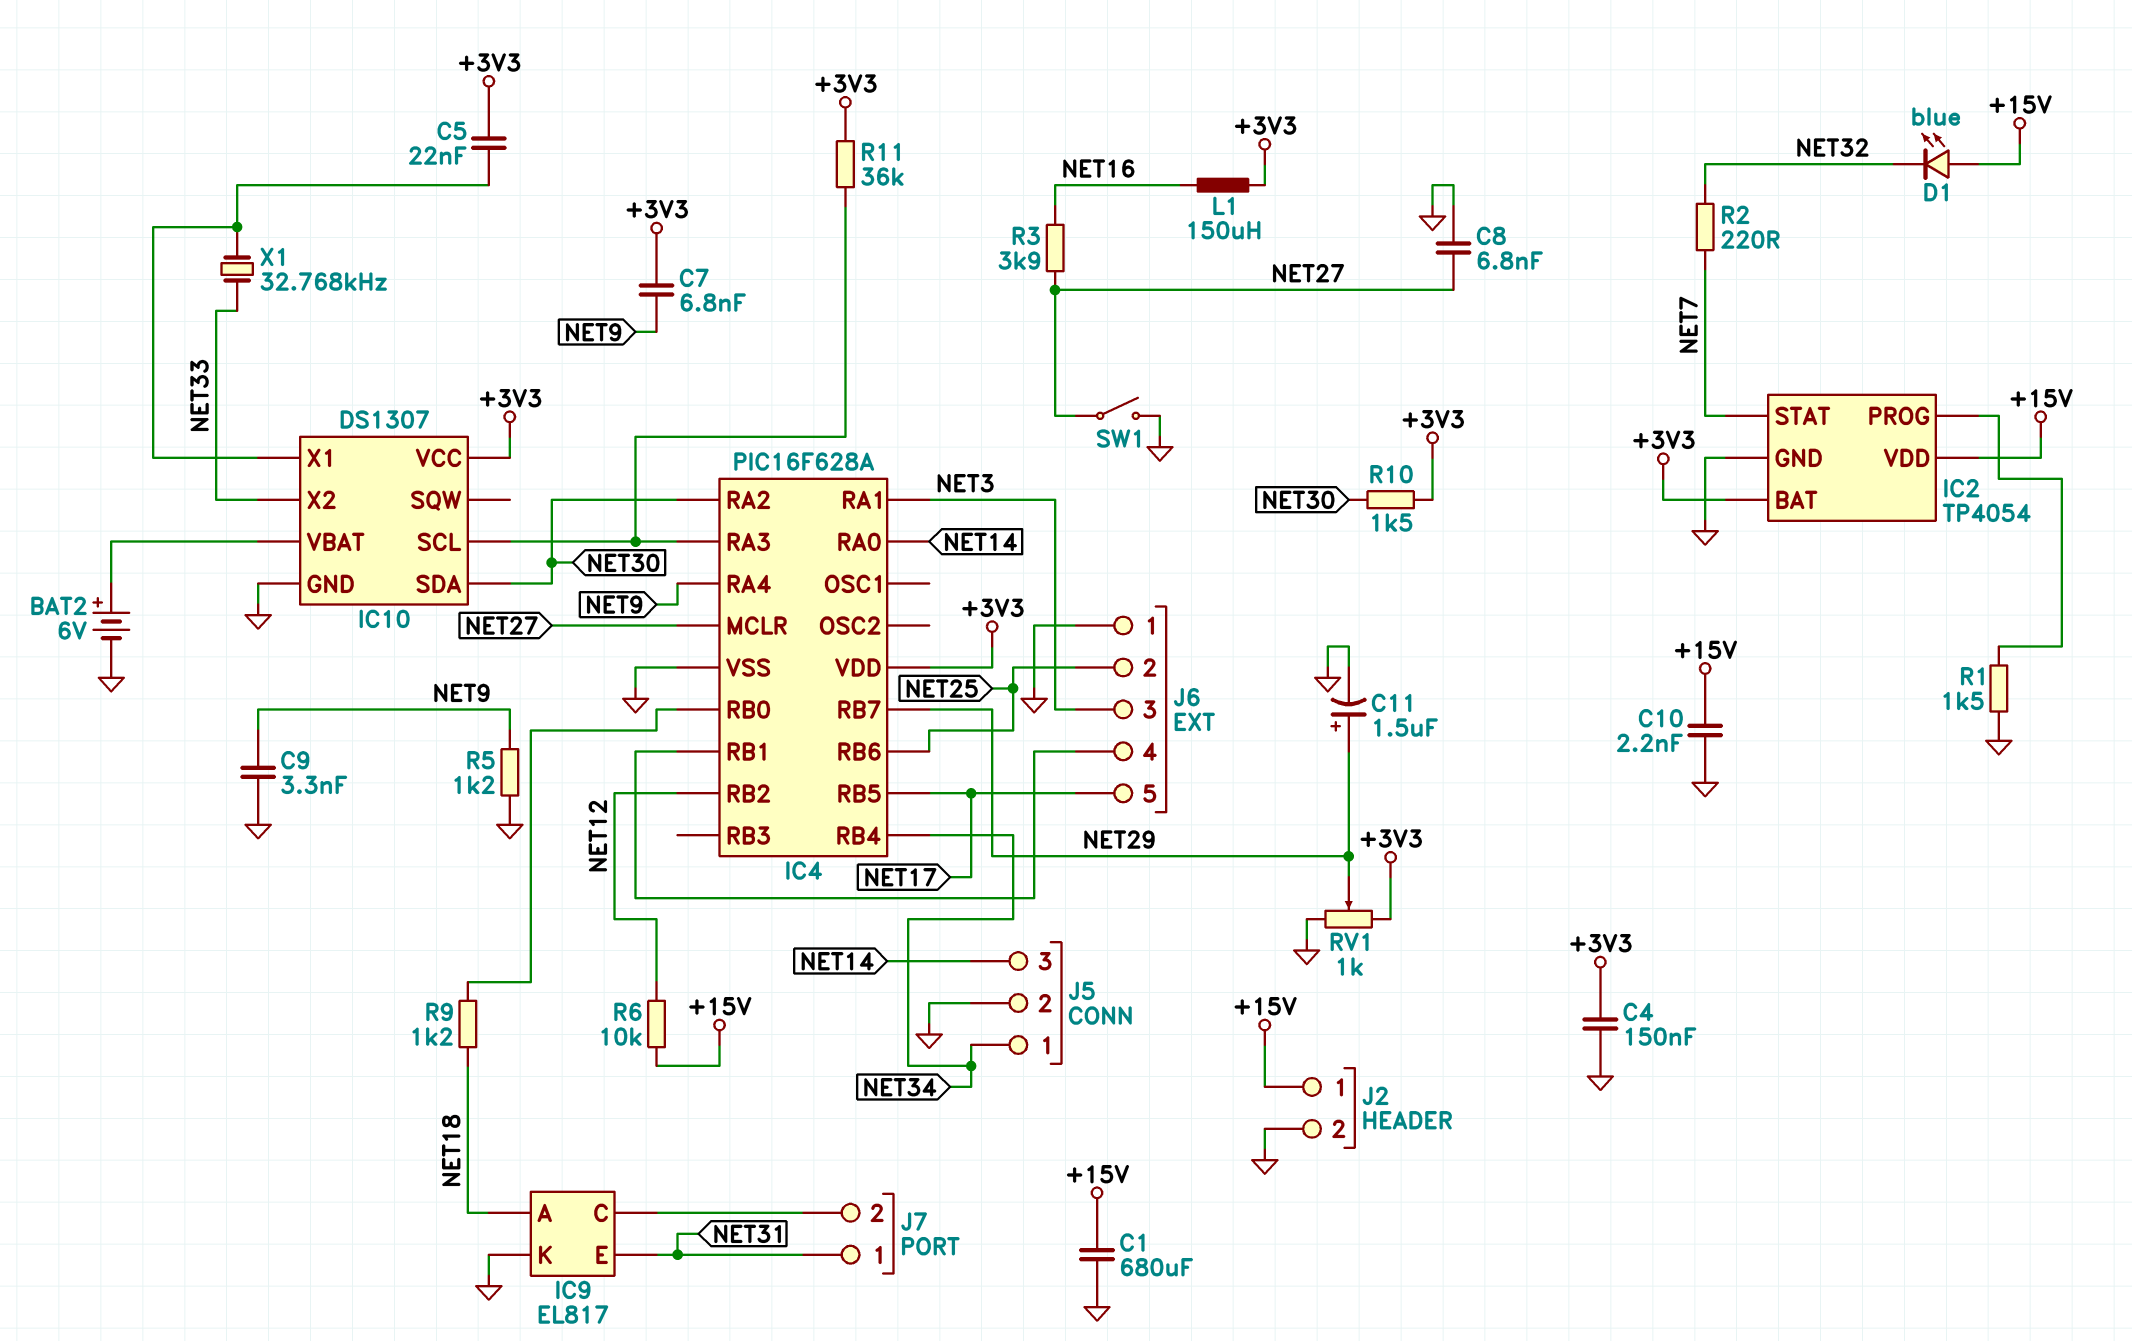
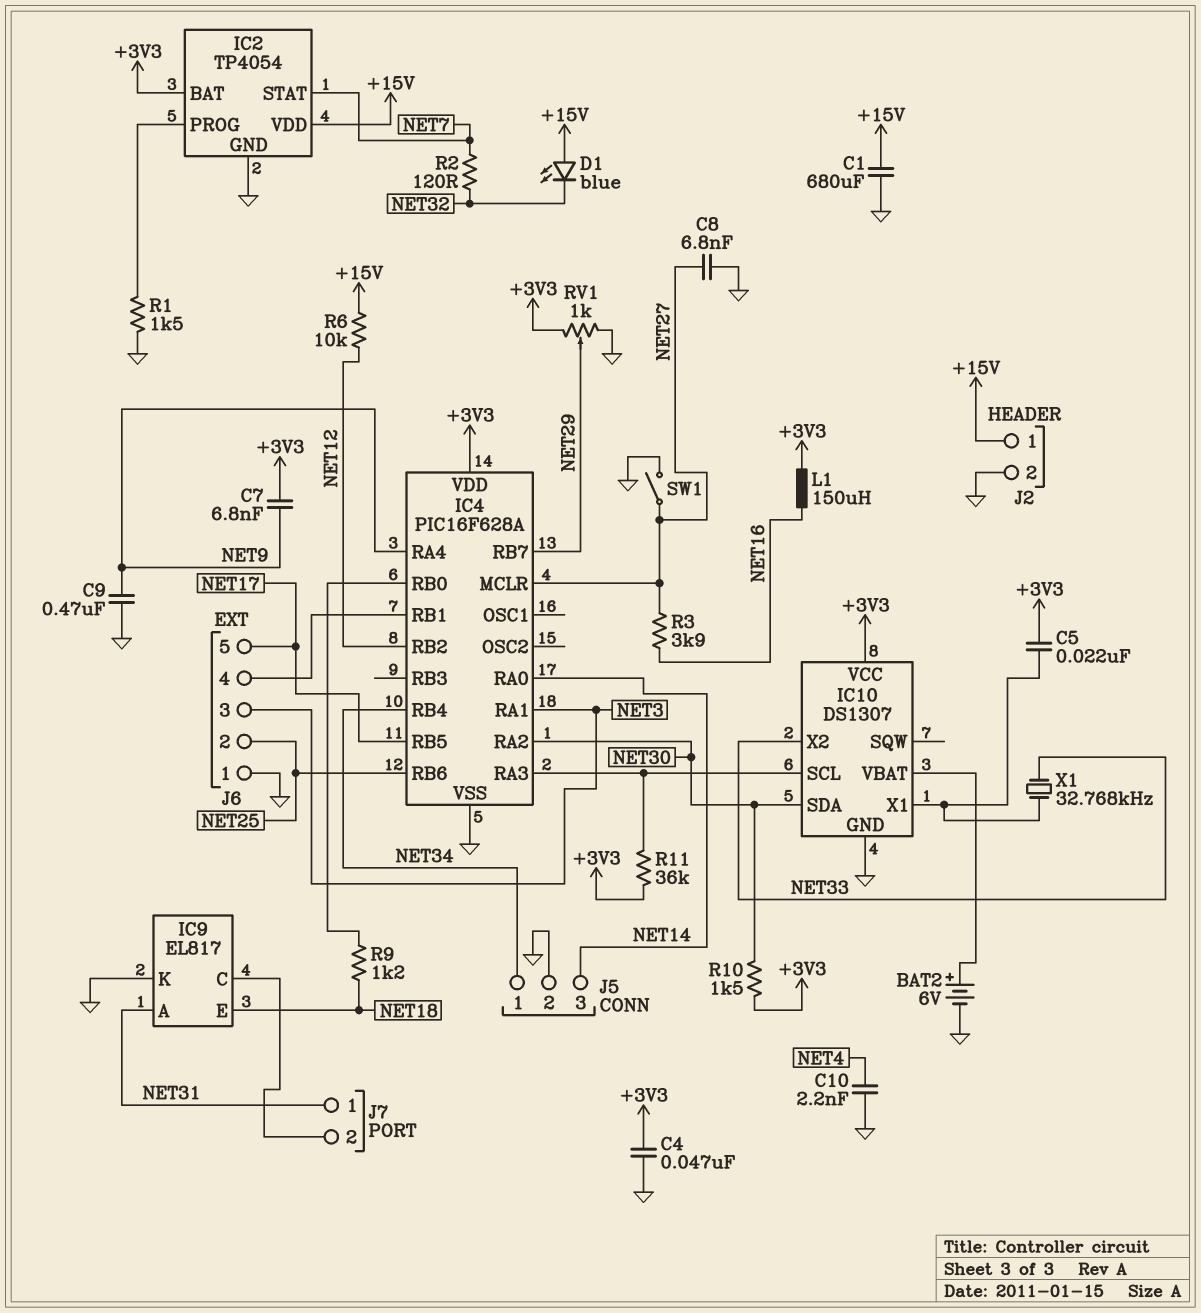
C4: 150nF (+3V3, GND) -> 47nF (+3V3, GND)
C9: 3.3nF (GND, NET9) -> 470nF (GND, NET9)
C10: 2.2nF (+15V, GND) -> 2.2nF (GND, NET4)
C11: 1.5uF (plus NET29, minus GND) -> none
IC9 pin A: NET18 -> NET31
IC9 pin E: NET31 -> NET18
R2: 220 (NET7, NET32) -> 120 (NET7, NET32)
R5: 1.2k (GND, NET9) -> none

